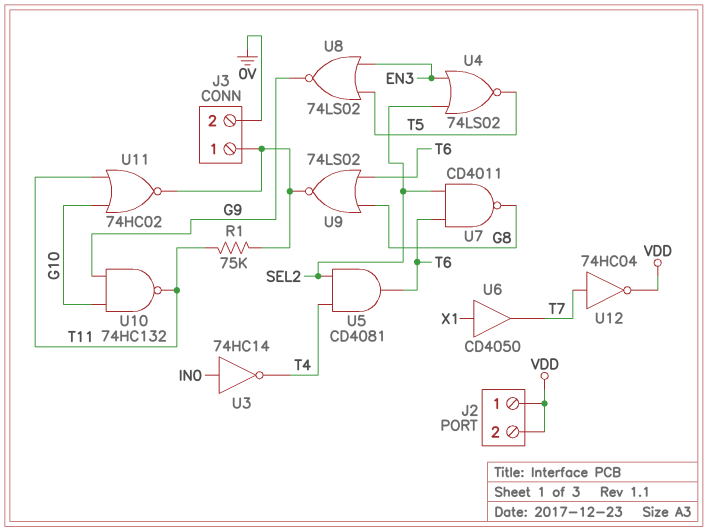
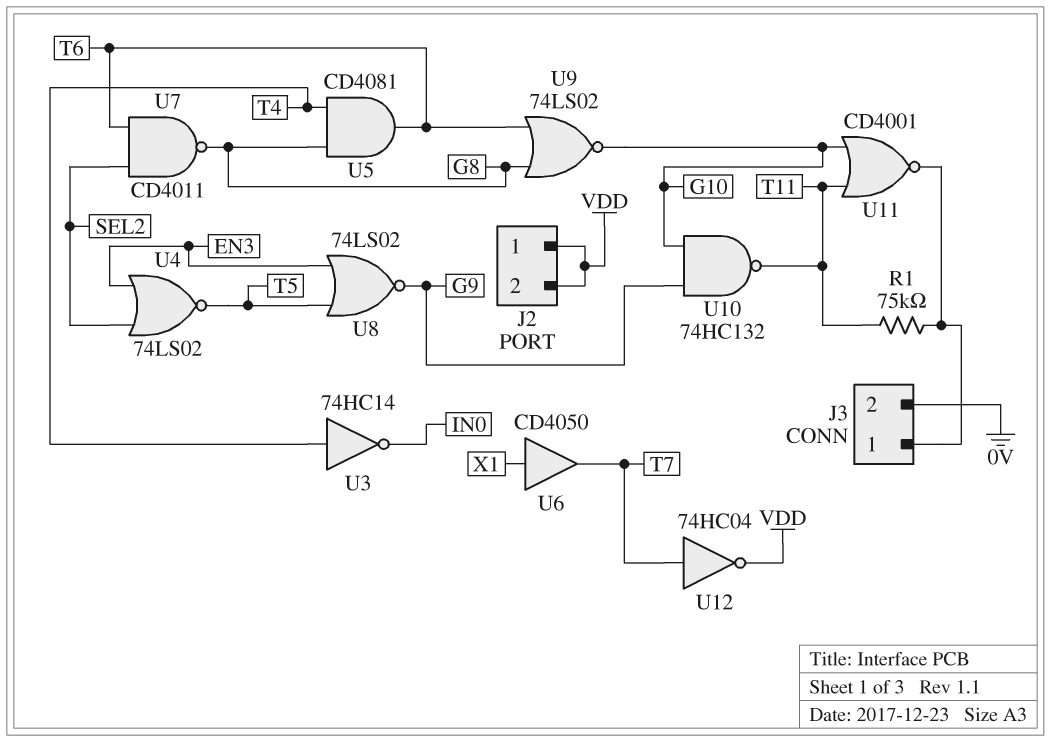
U3: NOT 74HC14 (in IN0, out T4) -> NOT 74HC14 (in T4, out IN0)
U5: AND CD4081 (in SEL2, in T4, out T6) -> AND CD4081 (in G8, in T4, out T6)
U9: NOR 74LS02 (in G8, in T6, out J3/1) -> NOR 74LS02 (in G8, in T6, out G10)
U11: NOR 74HC02 (in G10, in T11, out J3/1) -> NOR CD4001 (in G10, in T11, out J3/1)

